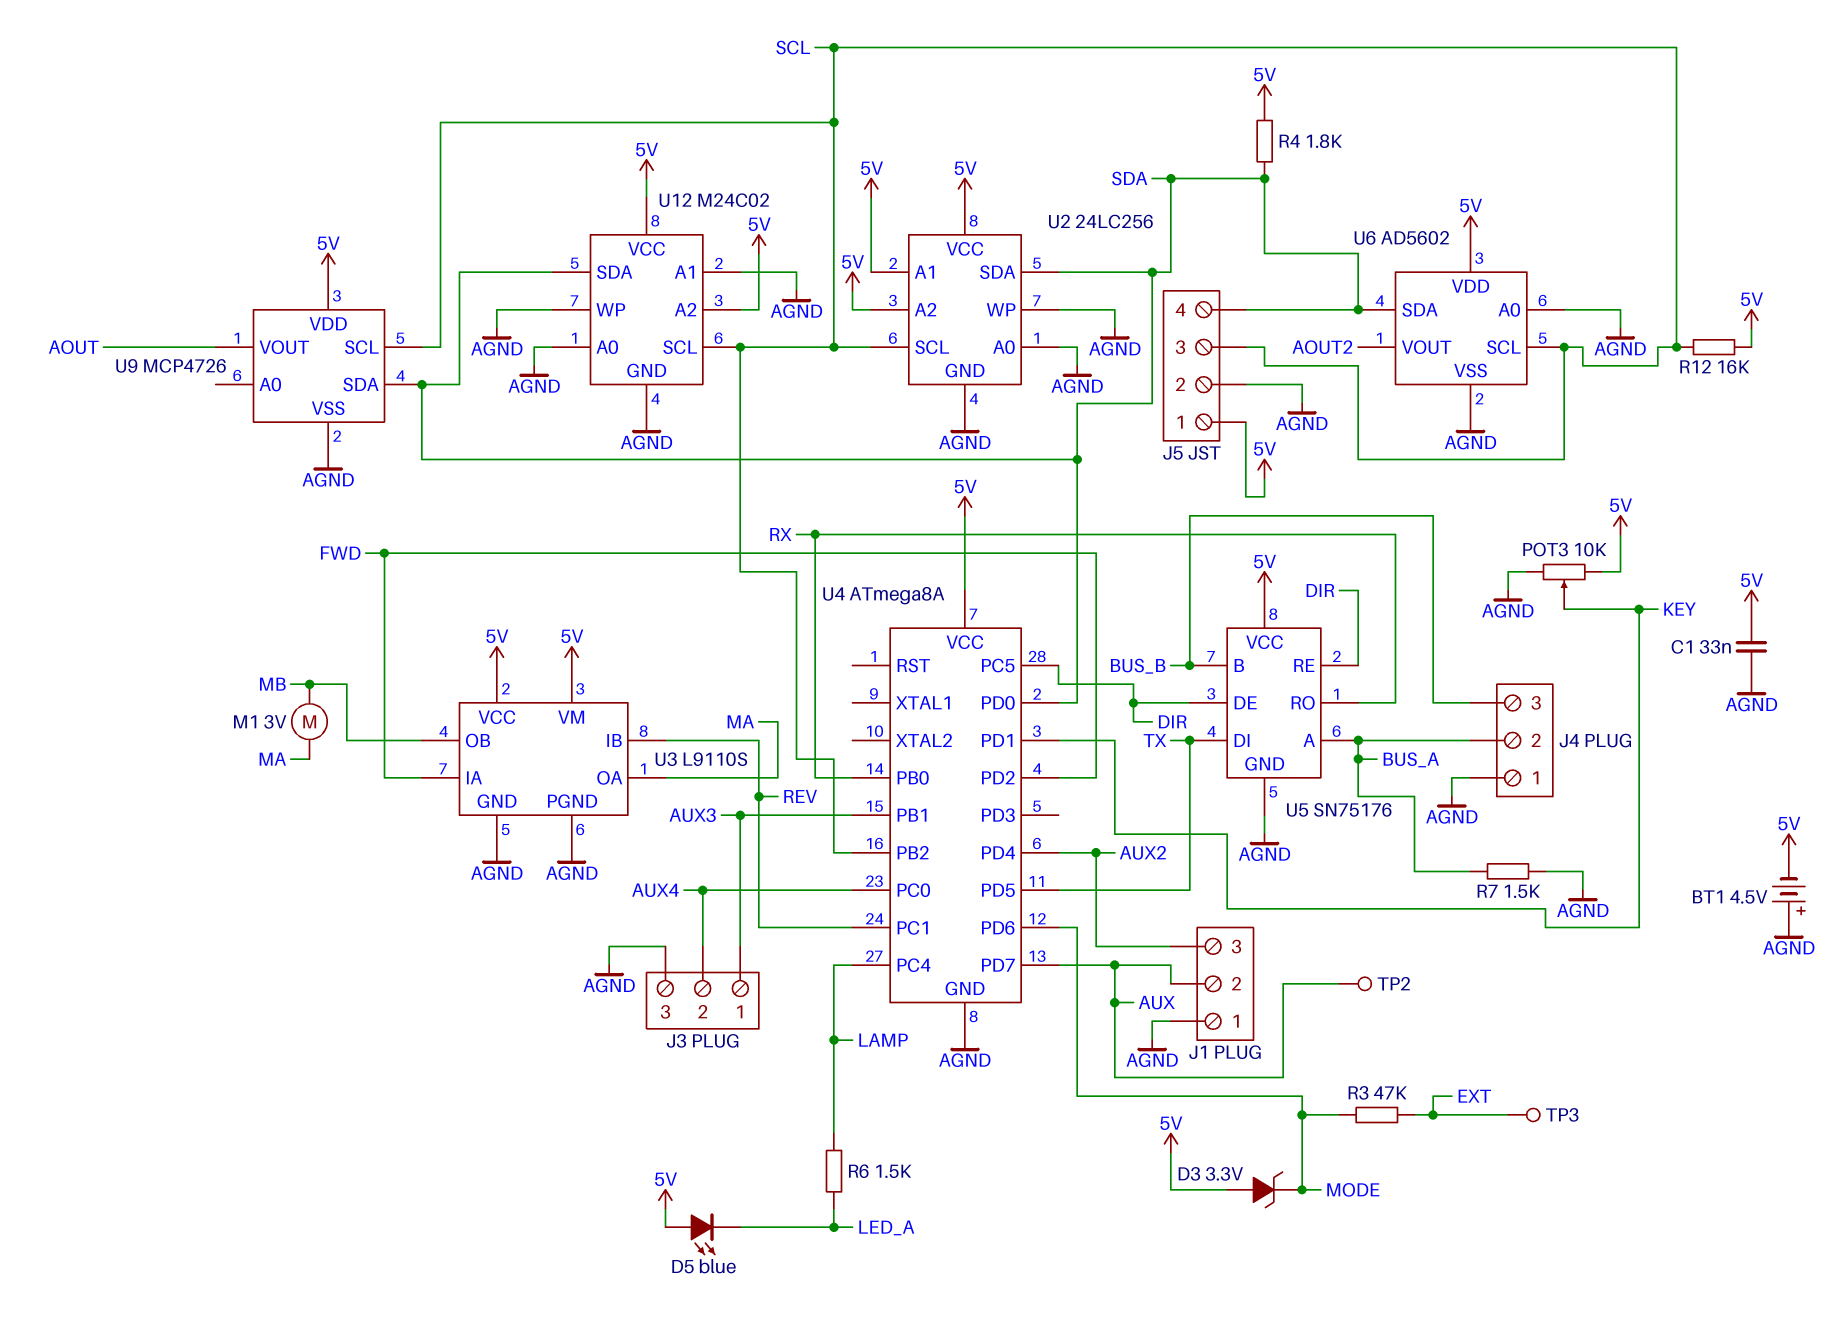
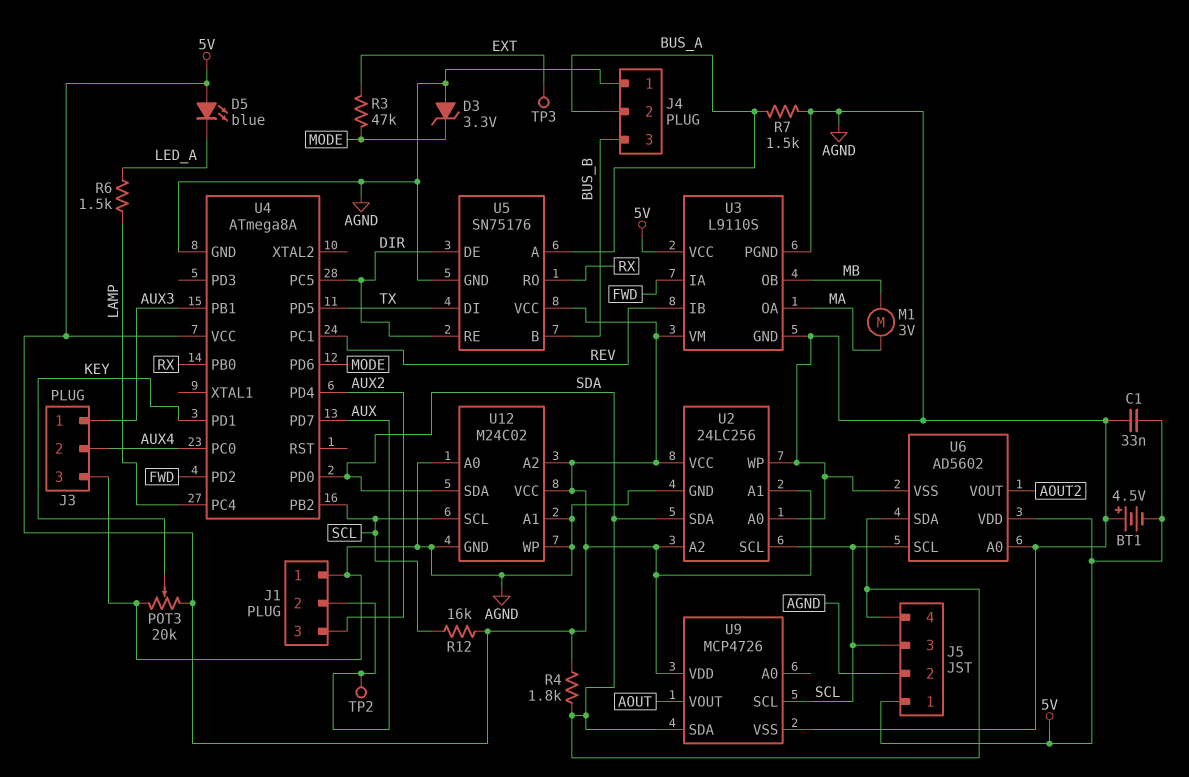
D3: zener 3.3V (A 5V, K MODE) -> zener 3.3V (A AGND, K MODE)
POT3: 10k (5V, AGND, wiper KEY) -> 20k (5V, AGND, wiper KEY)

